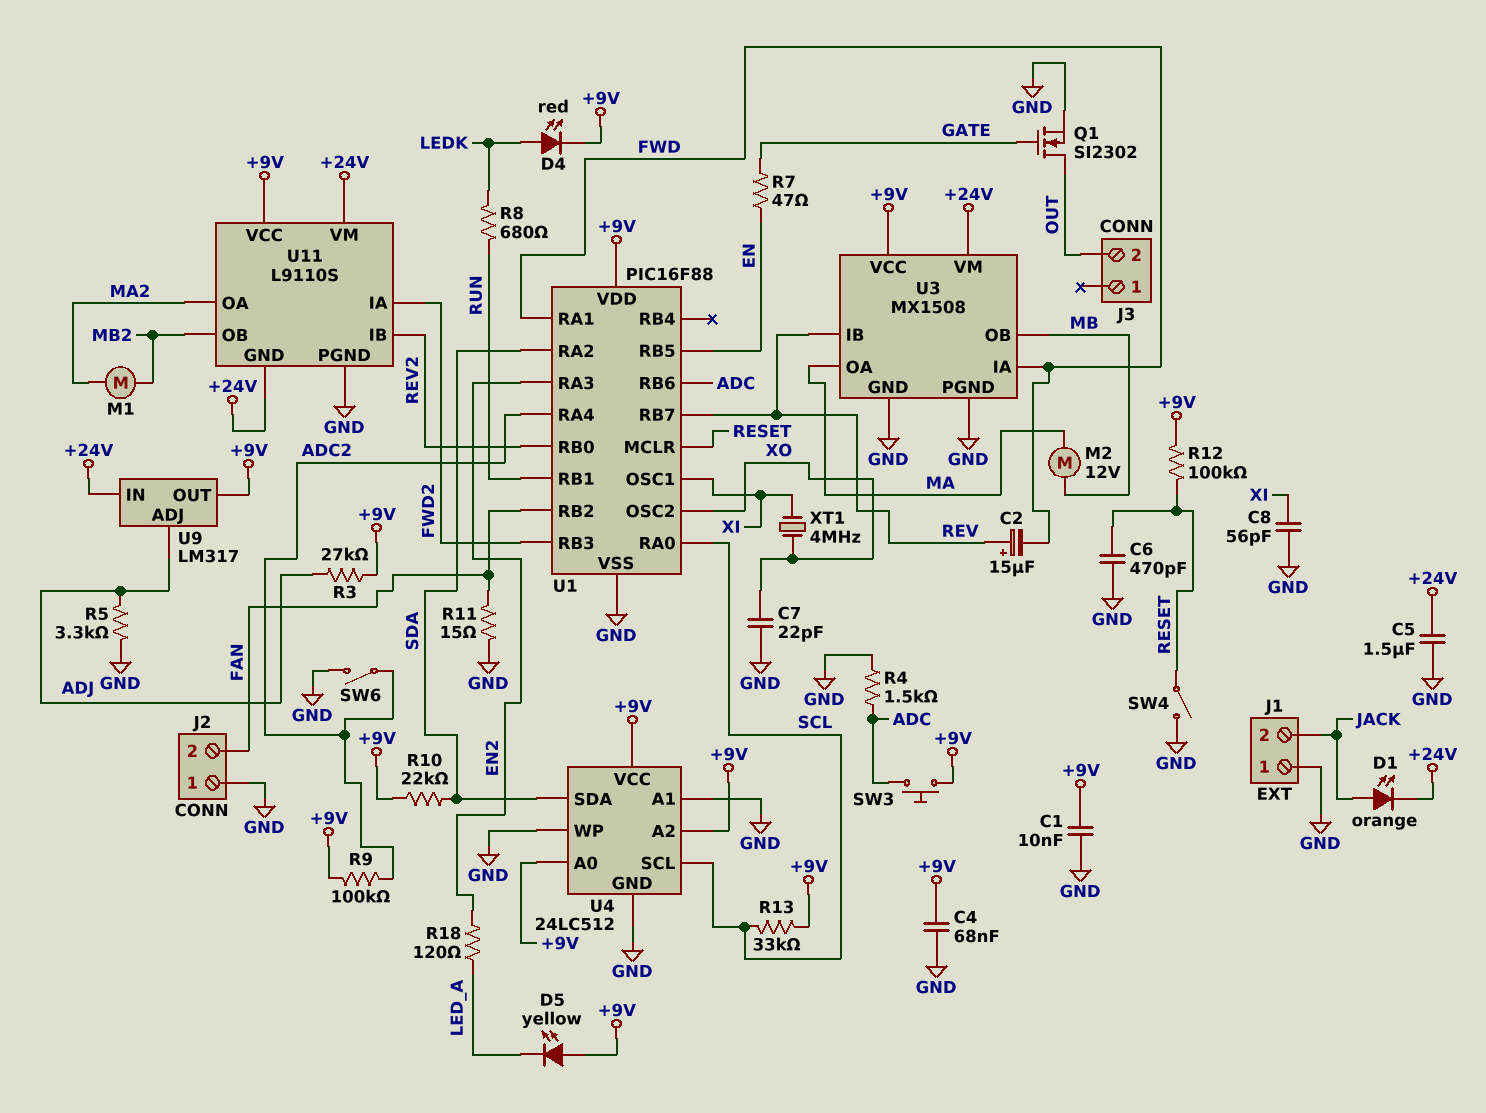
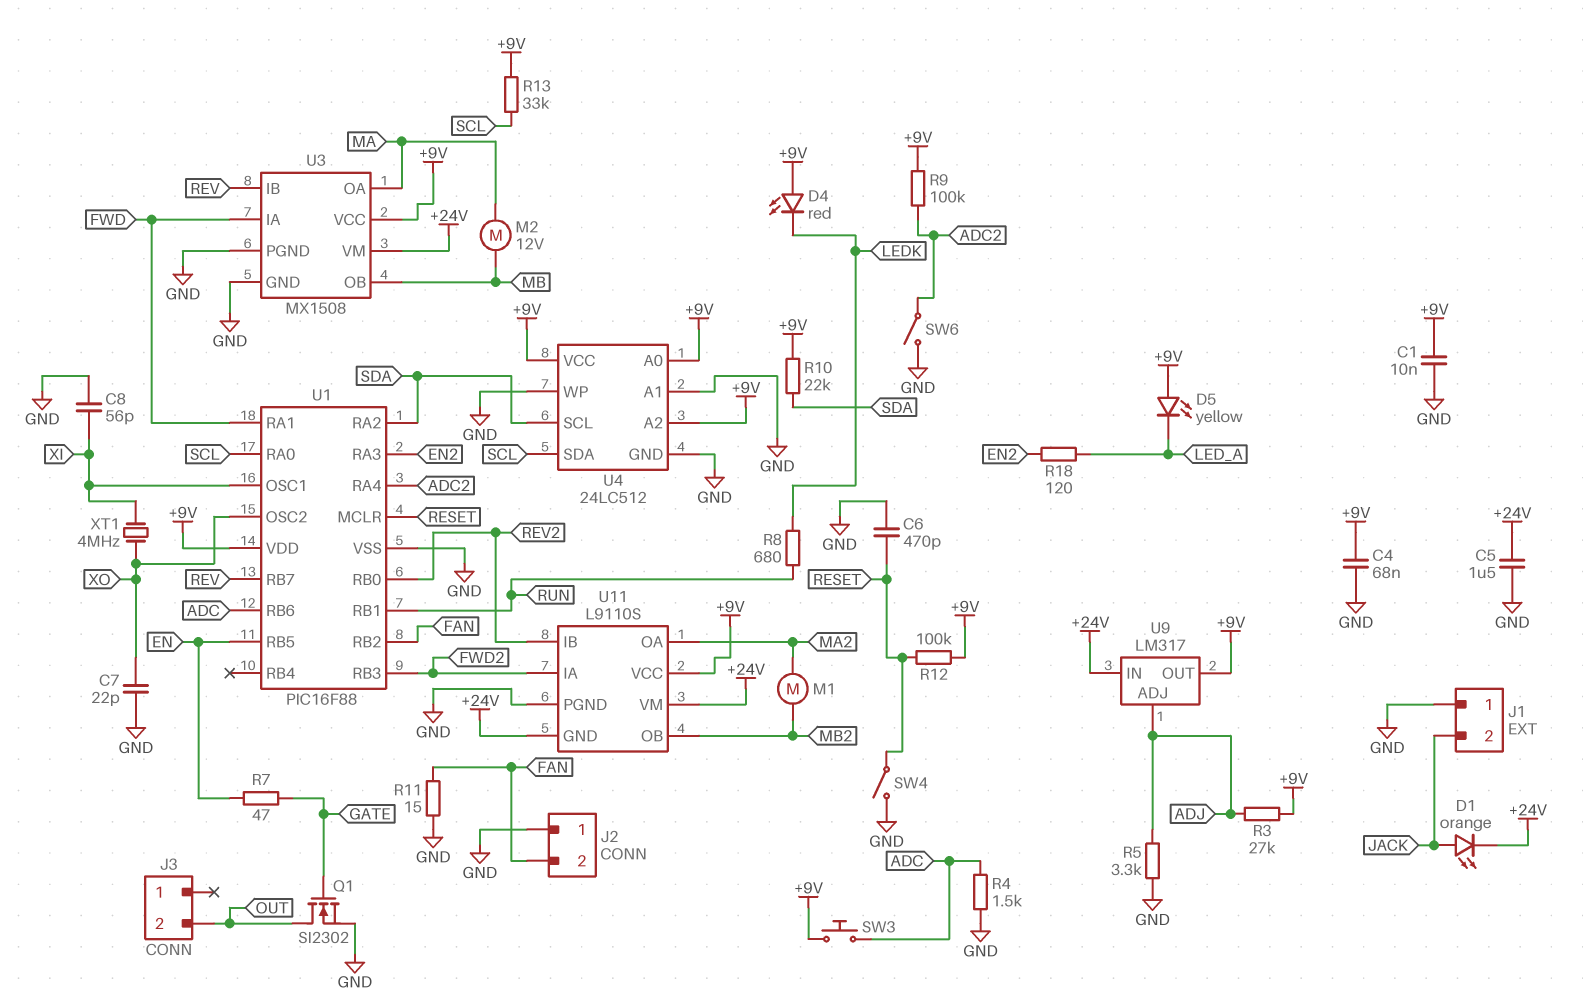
C2: 15uF (plus REV, minus FWD) -> none
D4: LED red (A LEDK, K +9V) -> LED red (A +9V, K LEDK)
U4 pin SCL: SCL -> SDA
U4 pin SDA: SDA -> SCL

